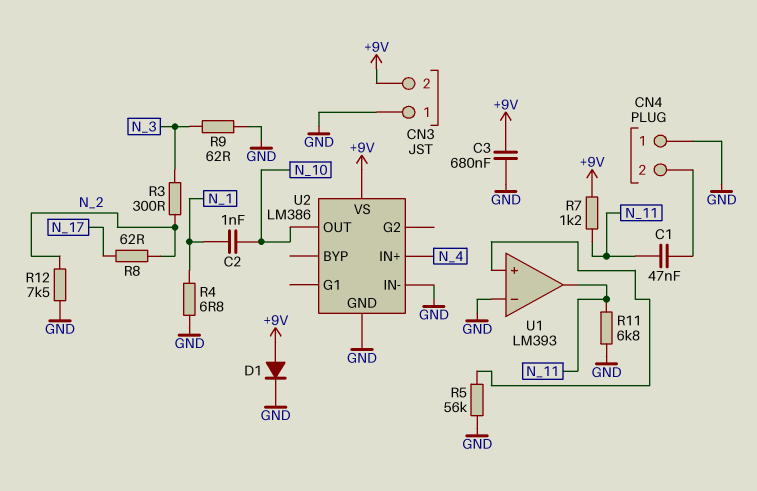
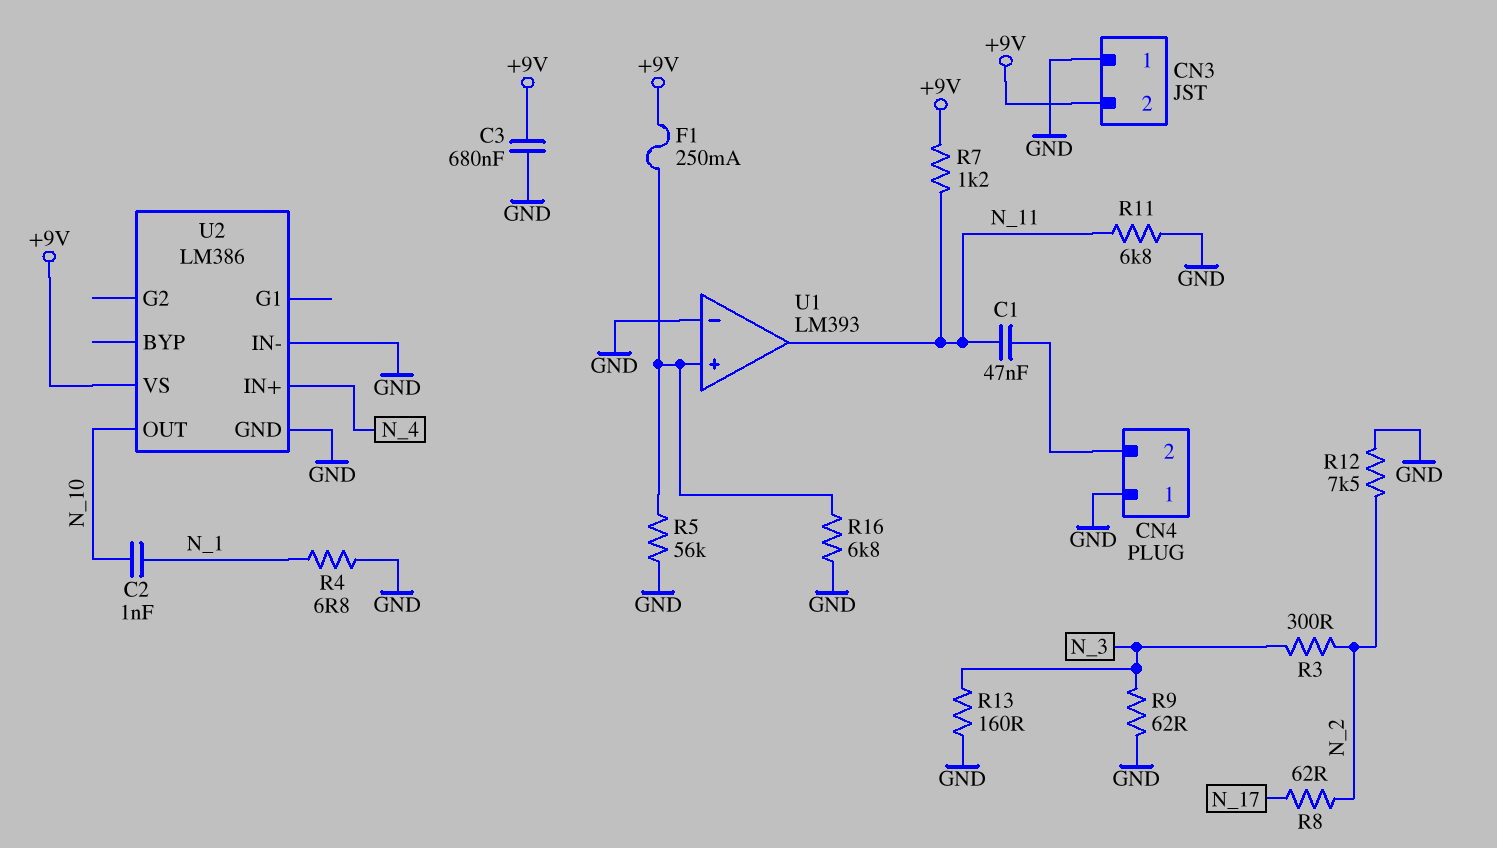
D1: diode (A +9V, K GND) -> none
F1: none -> 250mA (+9V, U1/in+)
R13: none -> 160 (GND, N_3)
R16: none -> 6.8k (GND, U1/in+)

